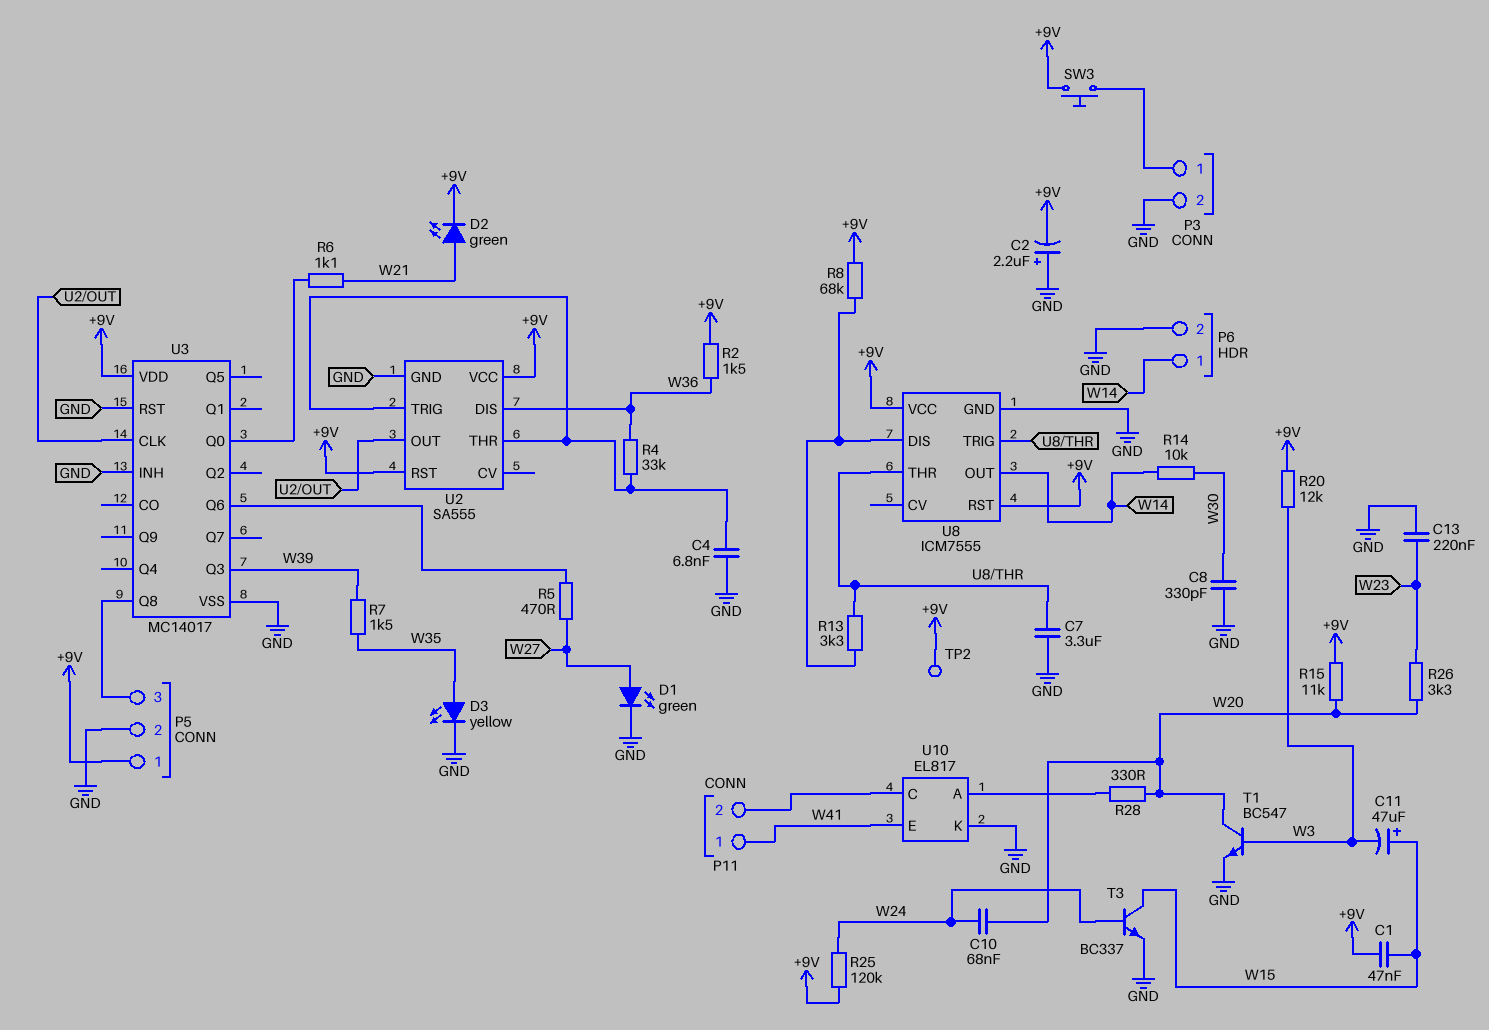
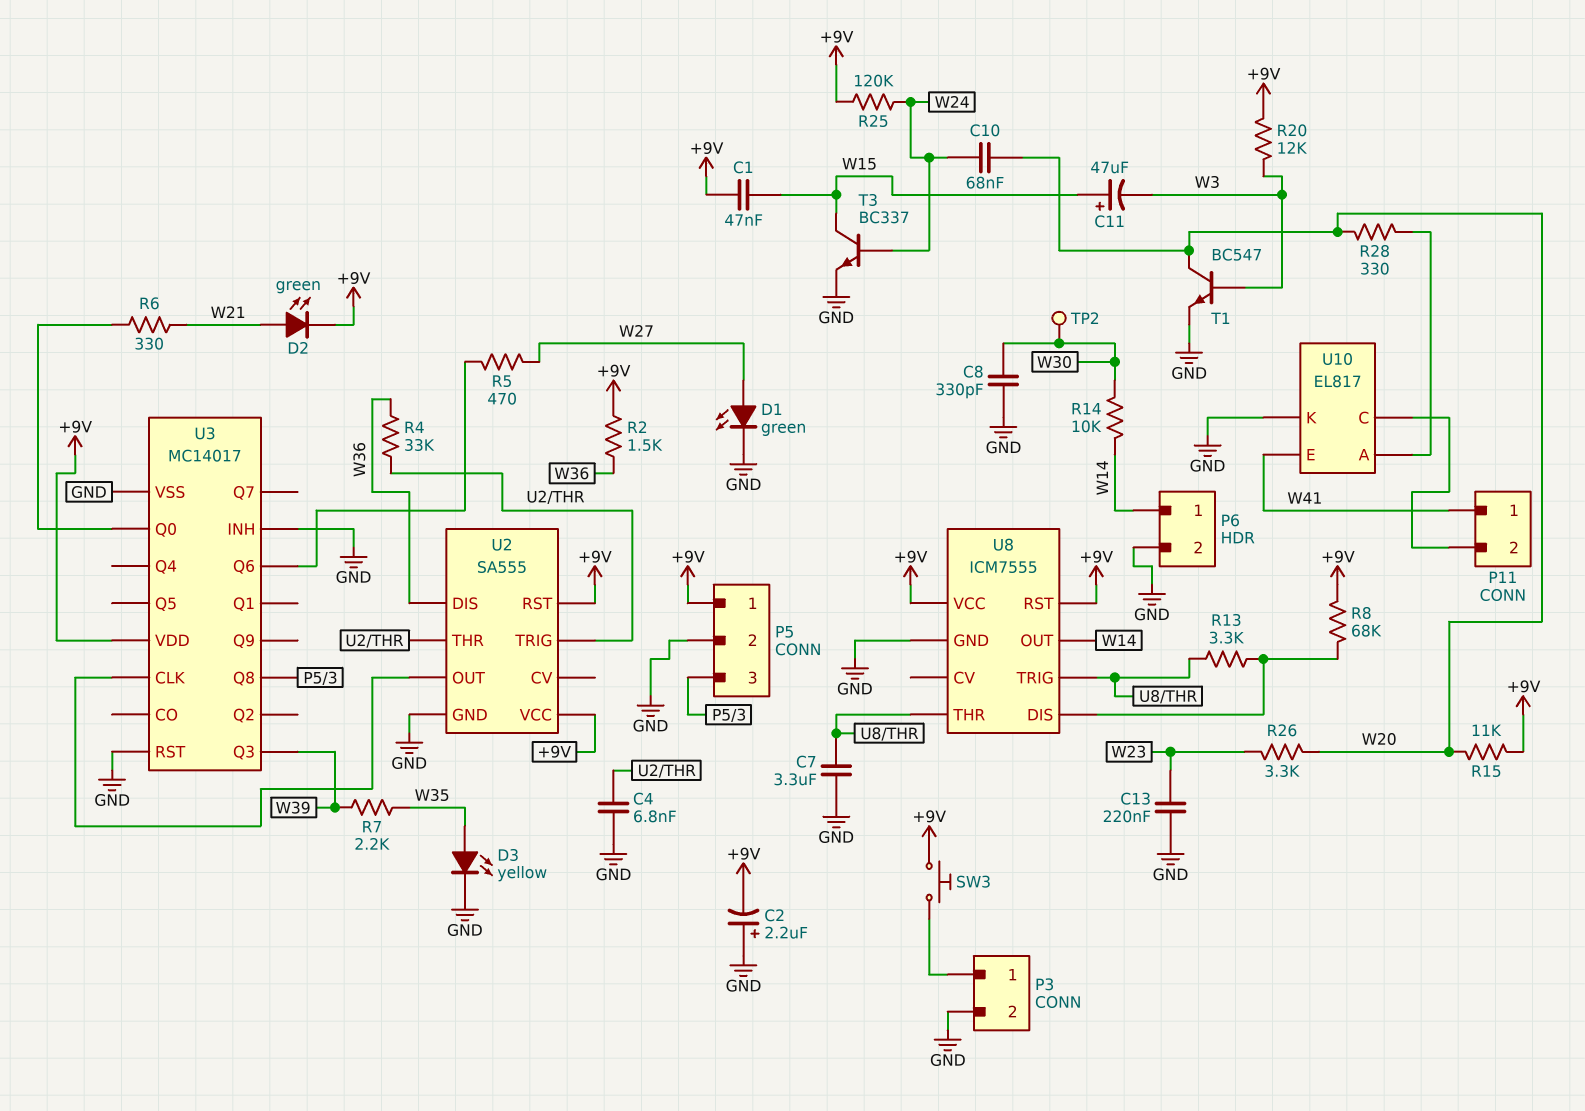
R6: 1.1k (U3/Q0, W21) -> 330 (U3/Q0, W21)
R7: 1.5k (W35, W39) -> 2.2k (W35, W39)
TP2: test point (+9V) -> test point (W30)

